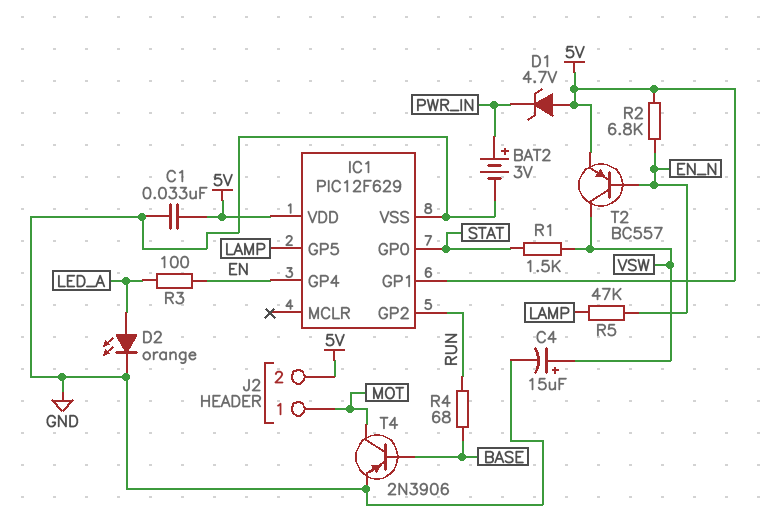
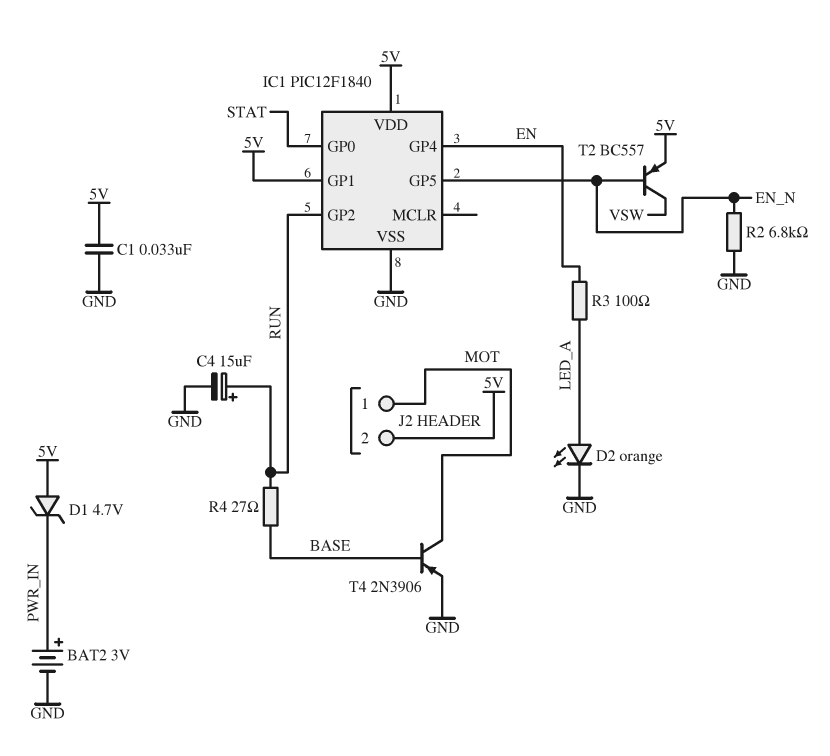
C4: 15uF (plus VSW, minus GND) -> 15uF (plus RUN, minus GND)
IC1: PIC12F629 -> PIC12F1840
IC1 pin GP5: LAMP -> EN_N
R1: 1.5k (STAT, VSW) -> none
R2: 6.8k (5V, EN_N) -> 6.8k (EN_N, GND)
R4: 68 (BASE, RUN) -> 27 (BASE, RUN)
R5: 47k (EN_N, LAMP) -> none

